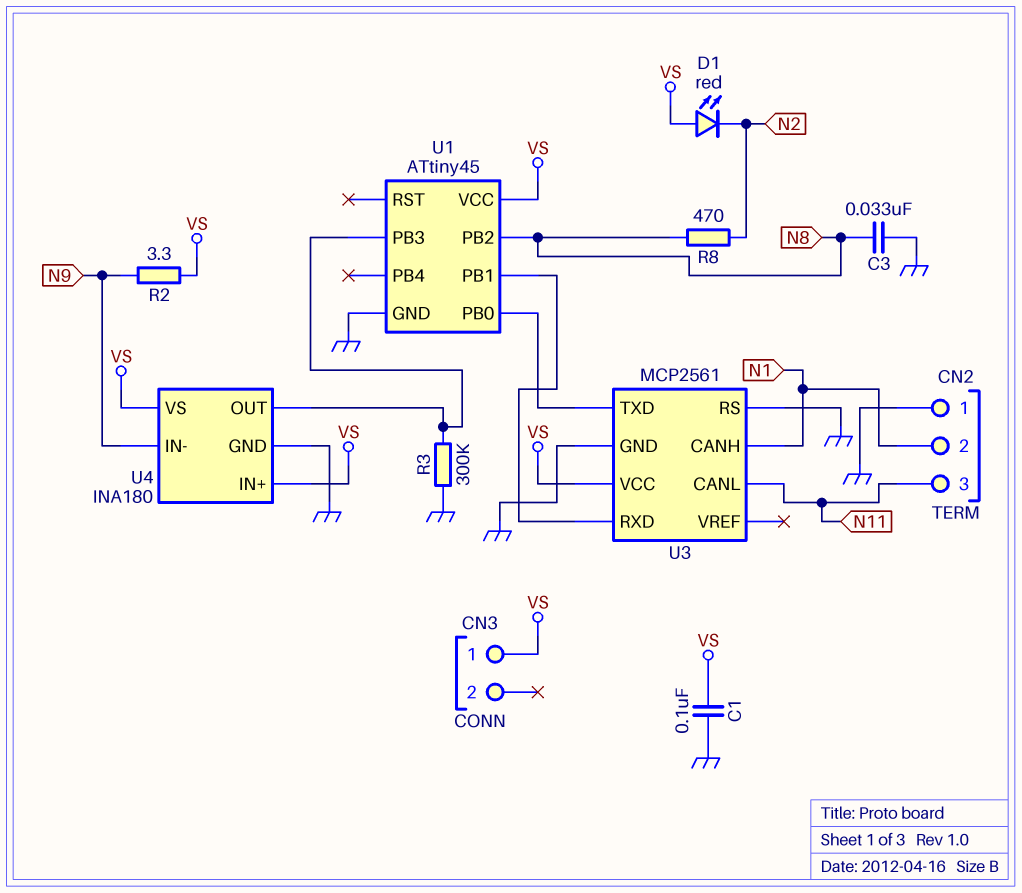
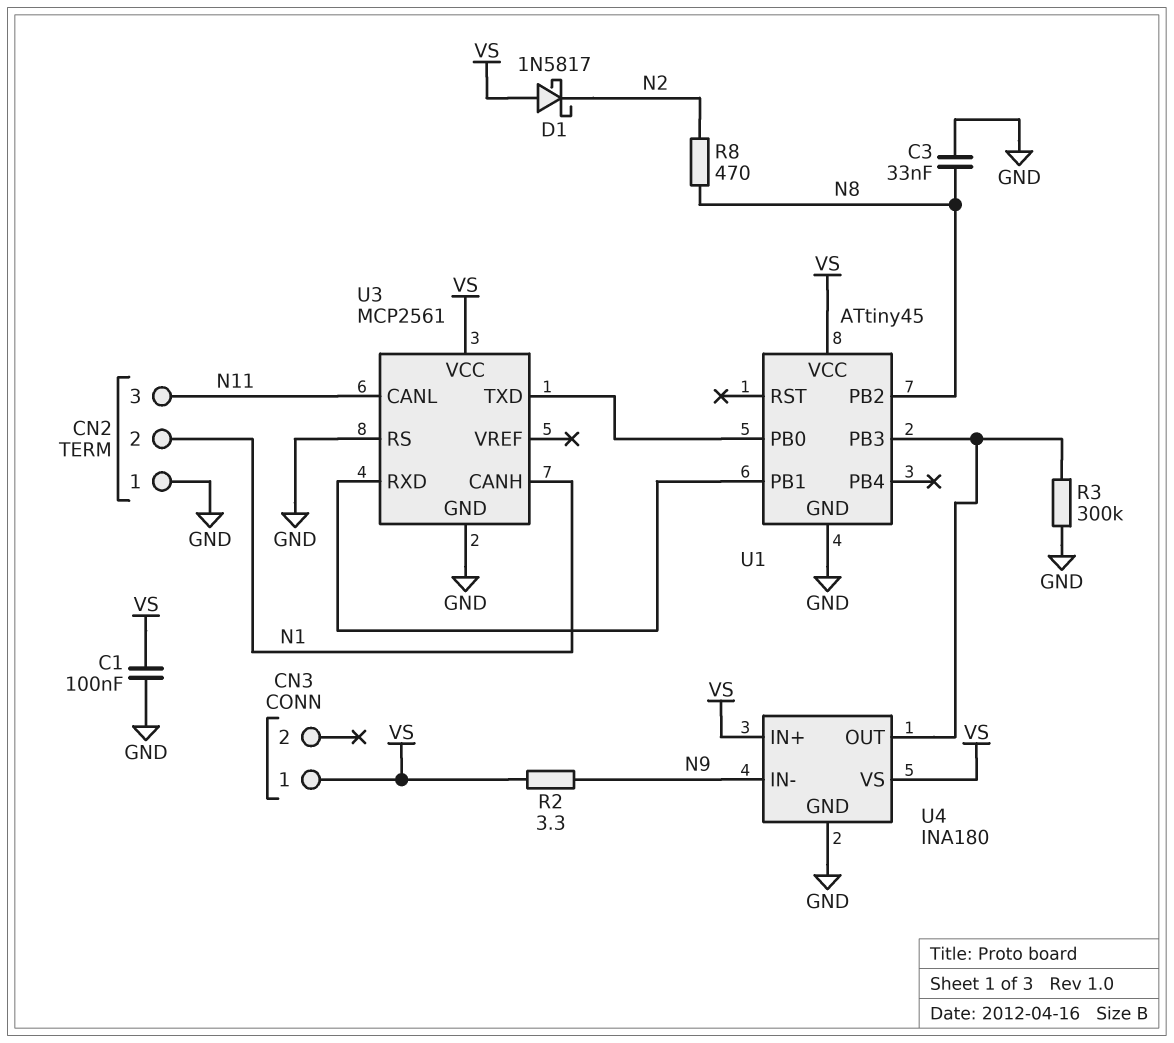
D1: LED red (A VS, K N2) -> schottky 1N5817 (A VS, K N2)

